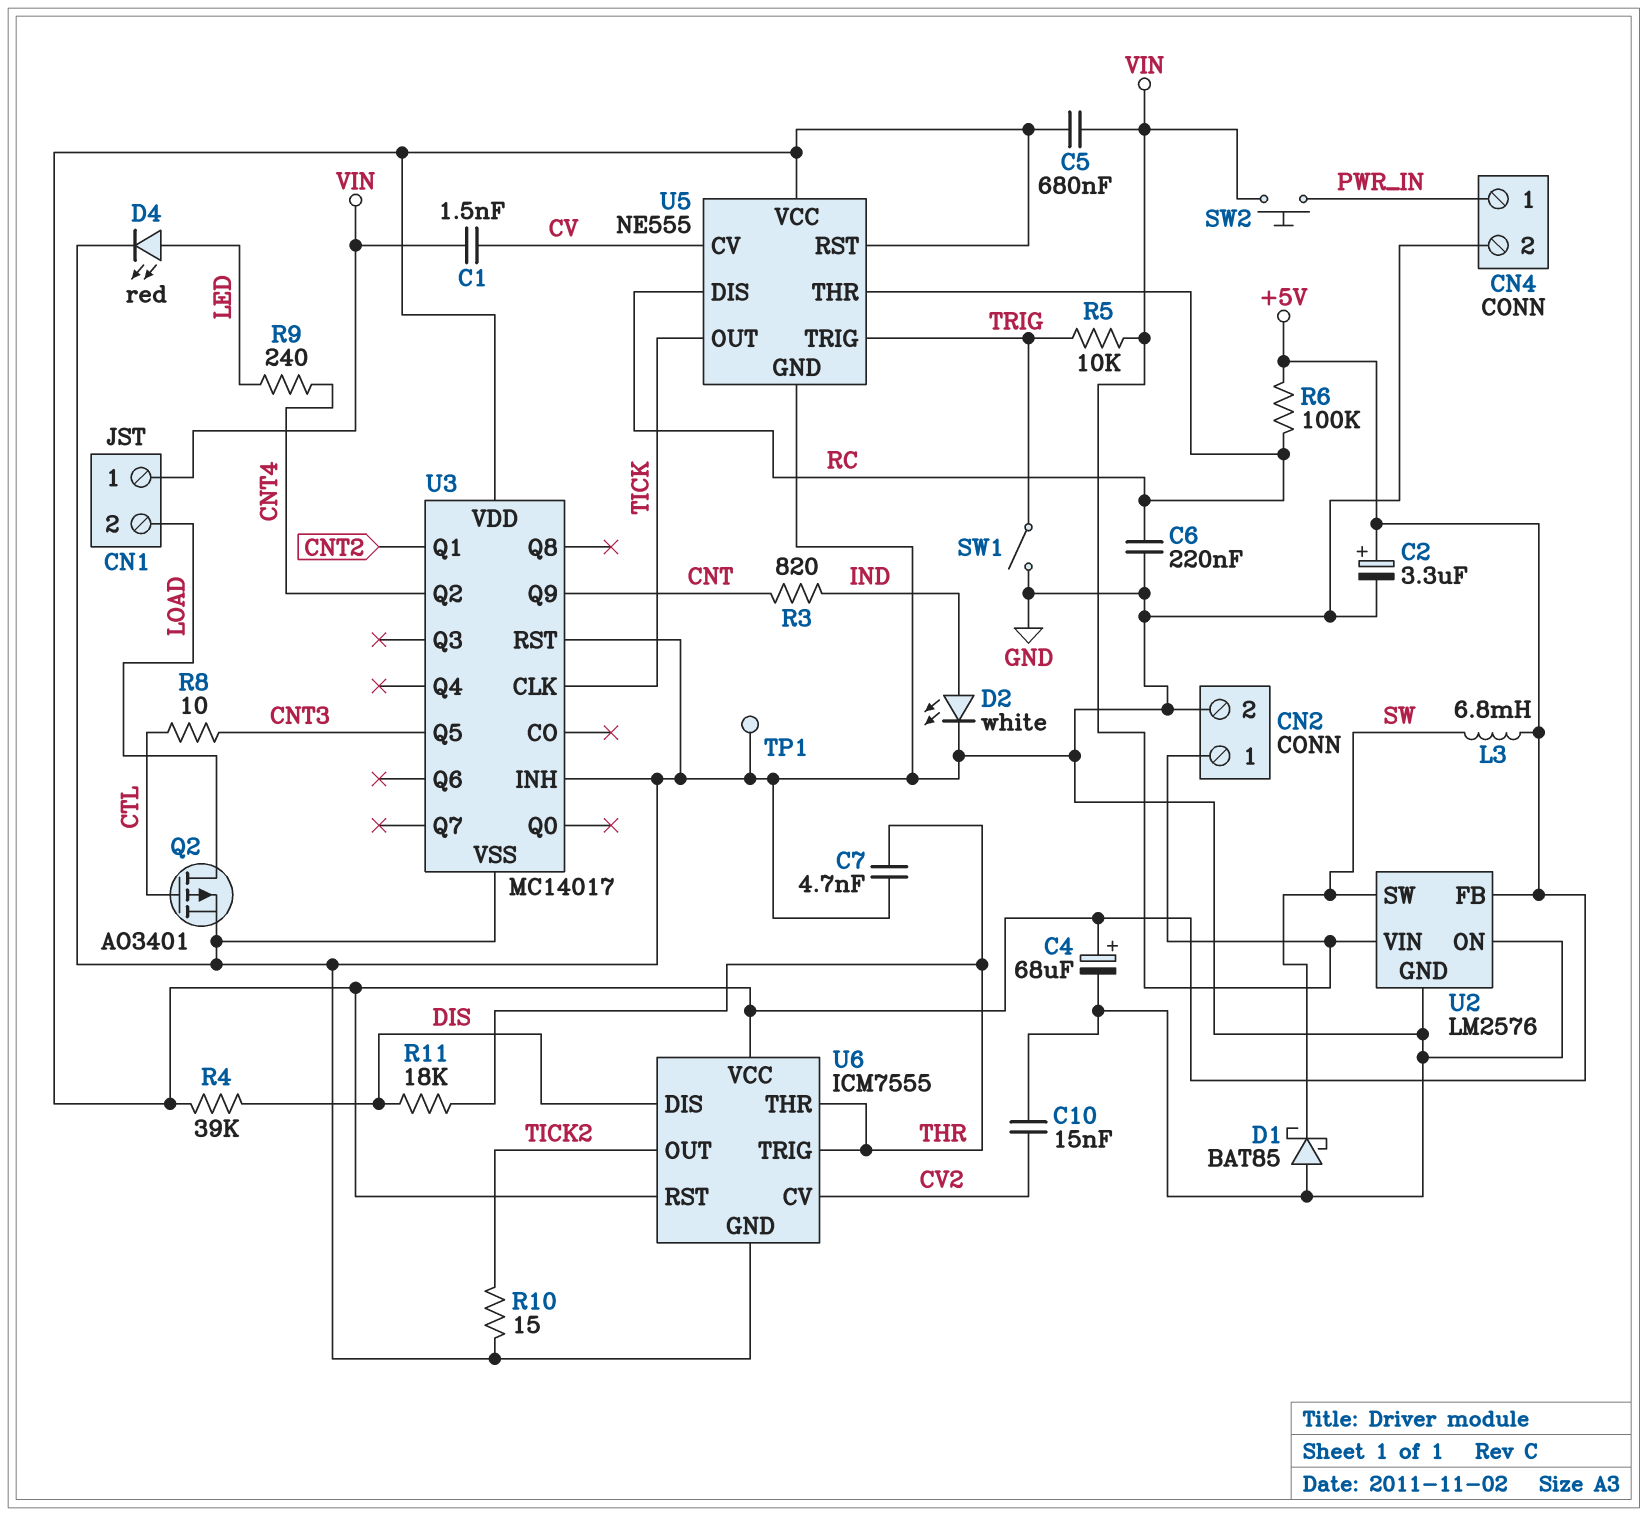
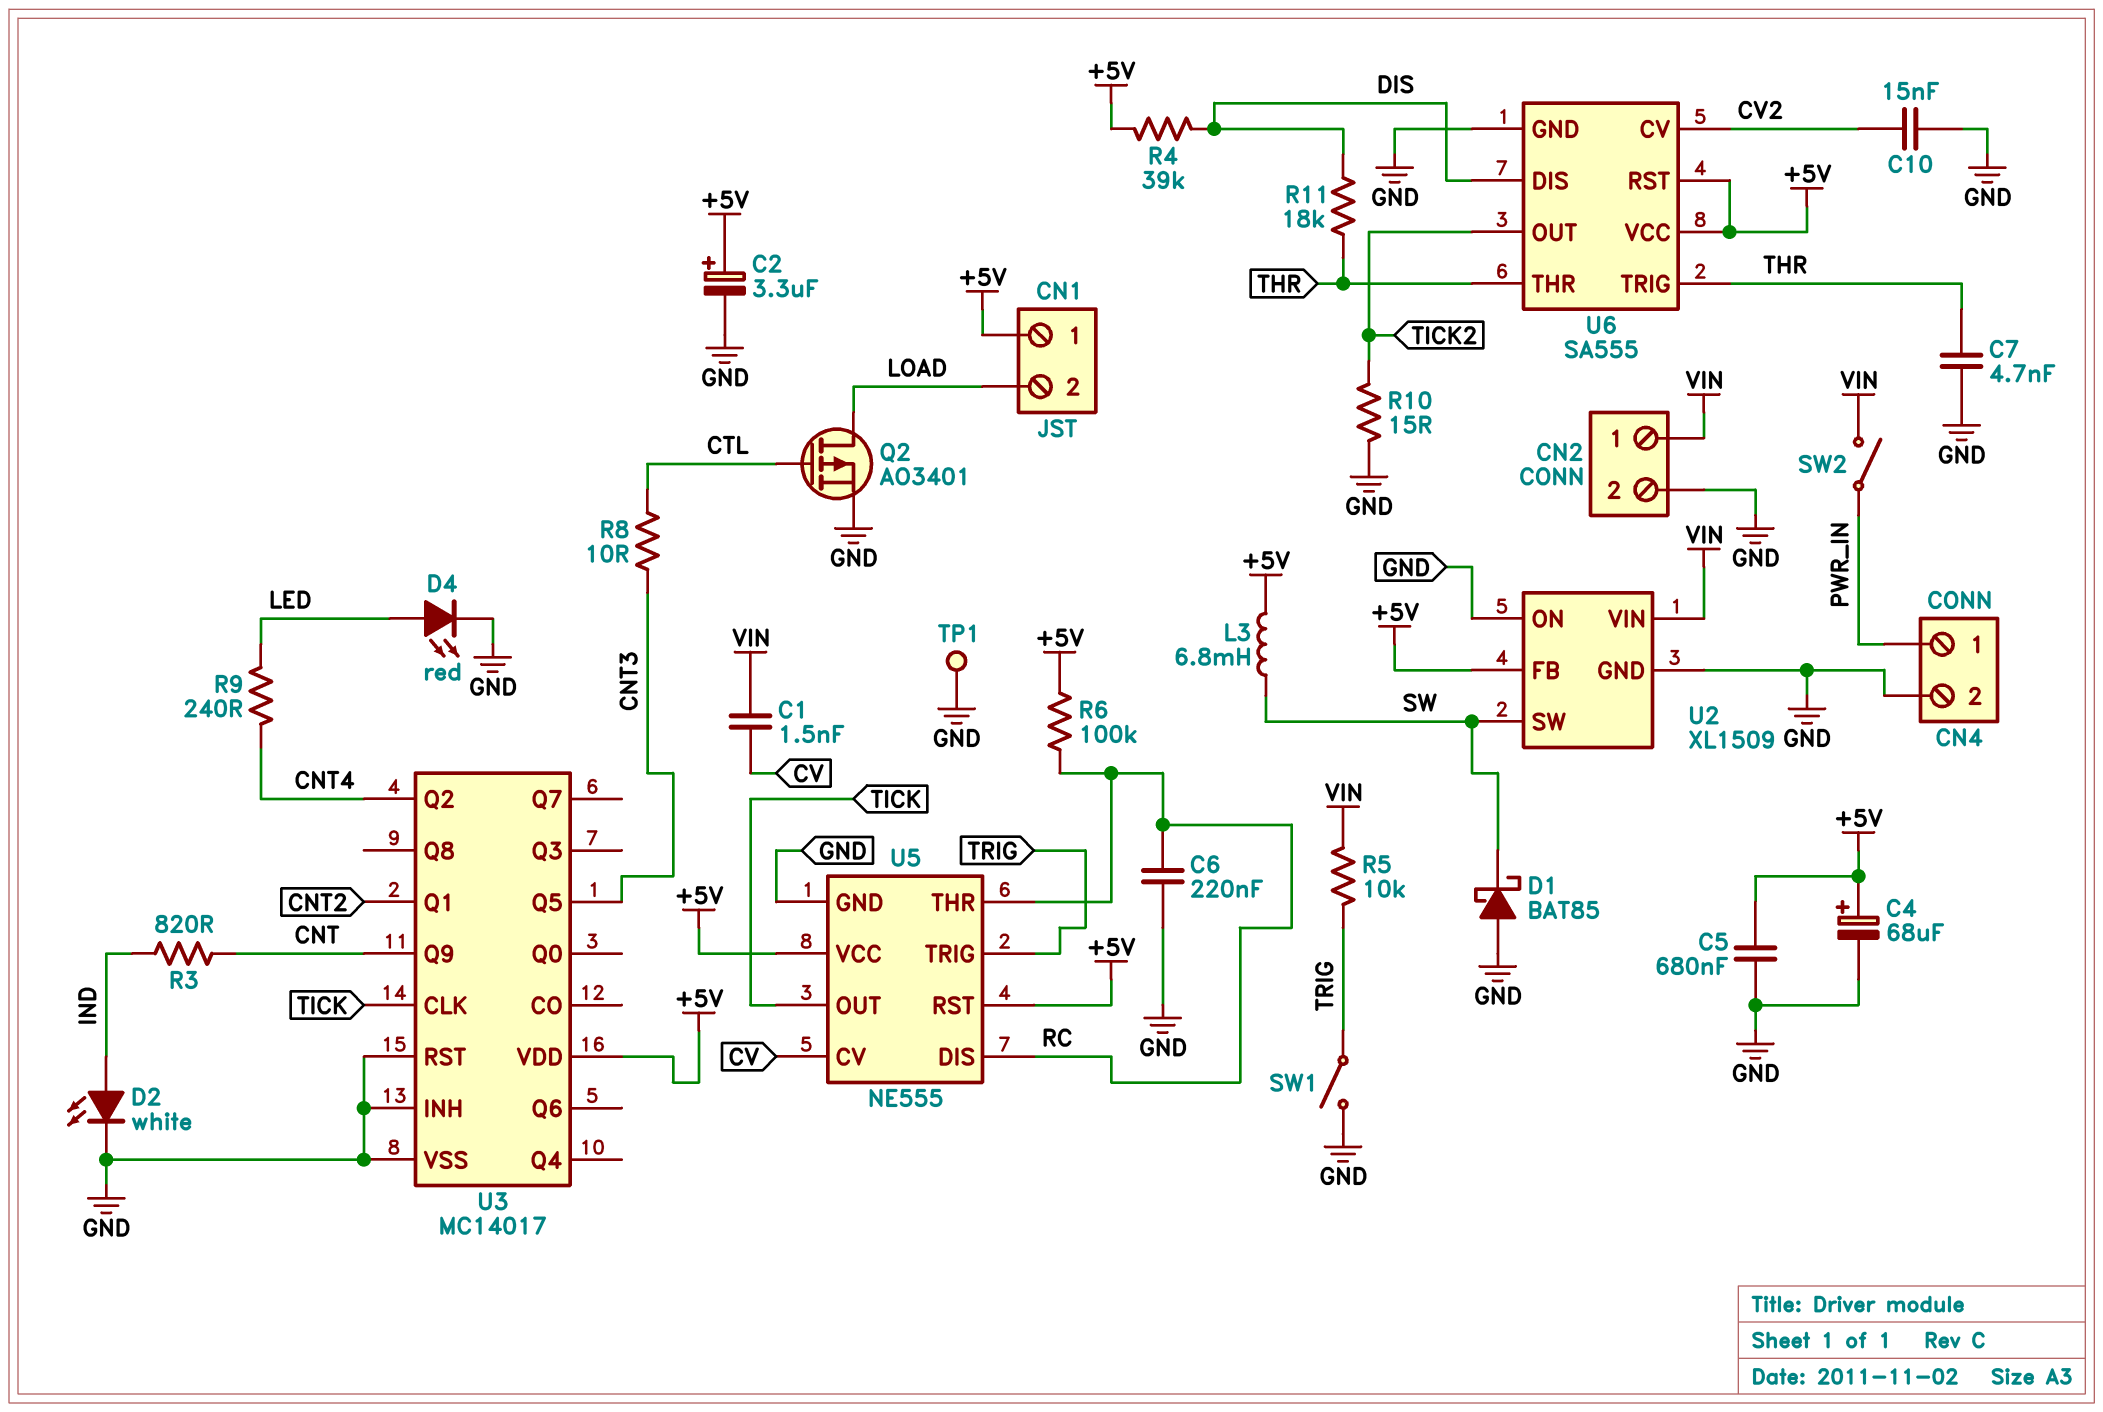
C5: 680nF (+5V, VIN) -> 680nF (+5V, GND)
CN1 pin 1: VIN -> +5V
SW2: button (PWR_IN, VIN) -> switch (PWR_IN, VIN)
U2: LM2576 -> XL1509
U6: ICM7555 -> SA555

